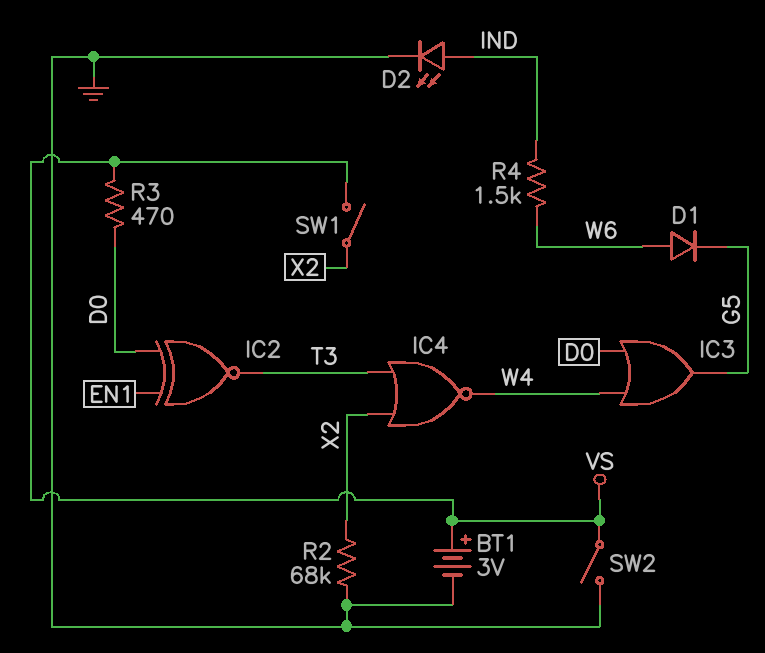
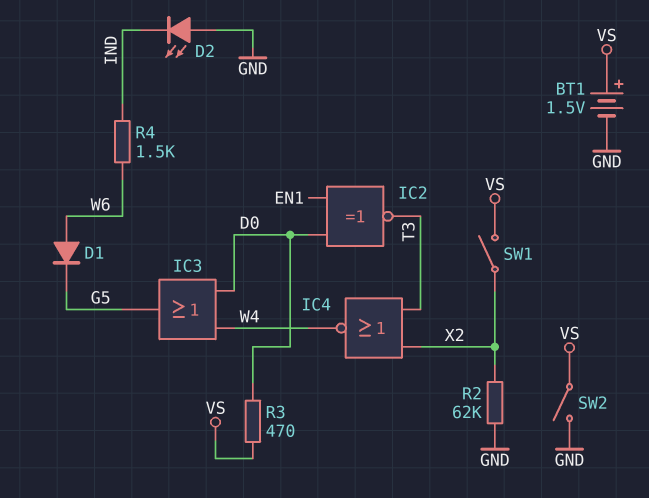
BT1: 3V (plus VS, minus GND) -> 1.5V (plus VS, minus GND)
D2: LED (A IND, K GND) -> LED (A GND, K IND)
R2: 68k (GND, X2) -> 62k (GND, X2)

